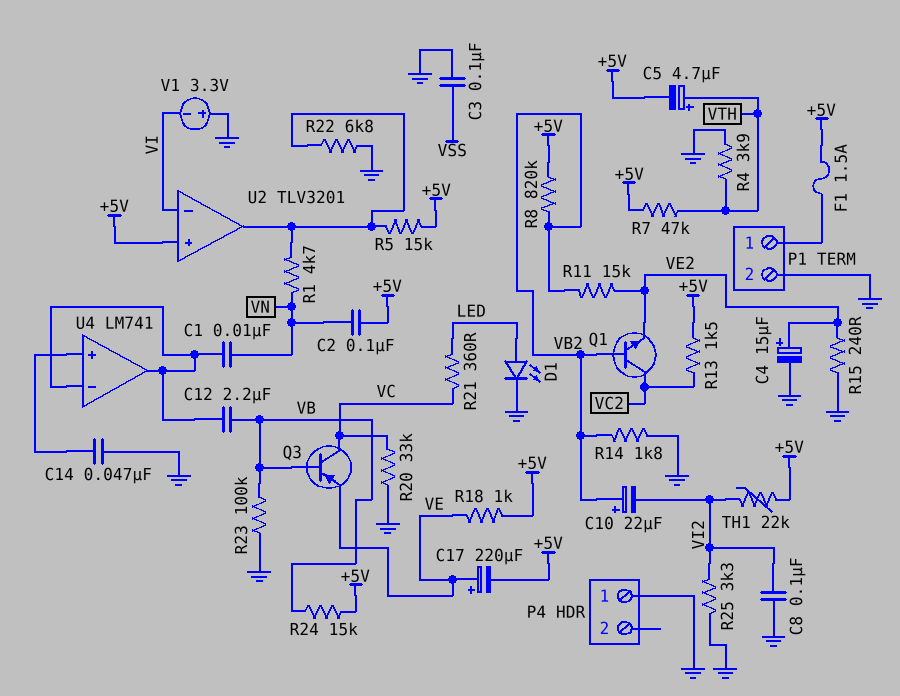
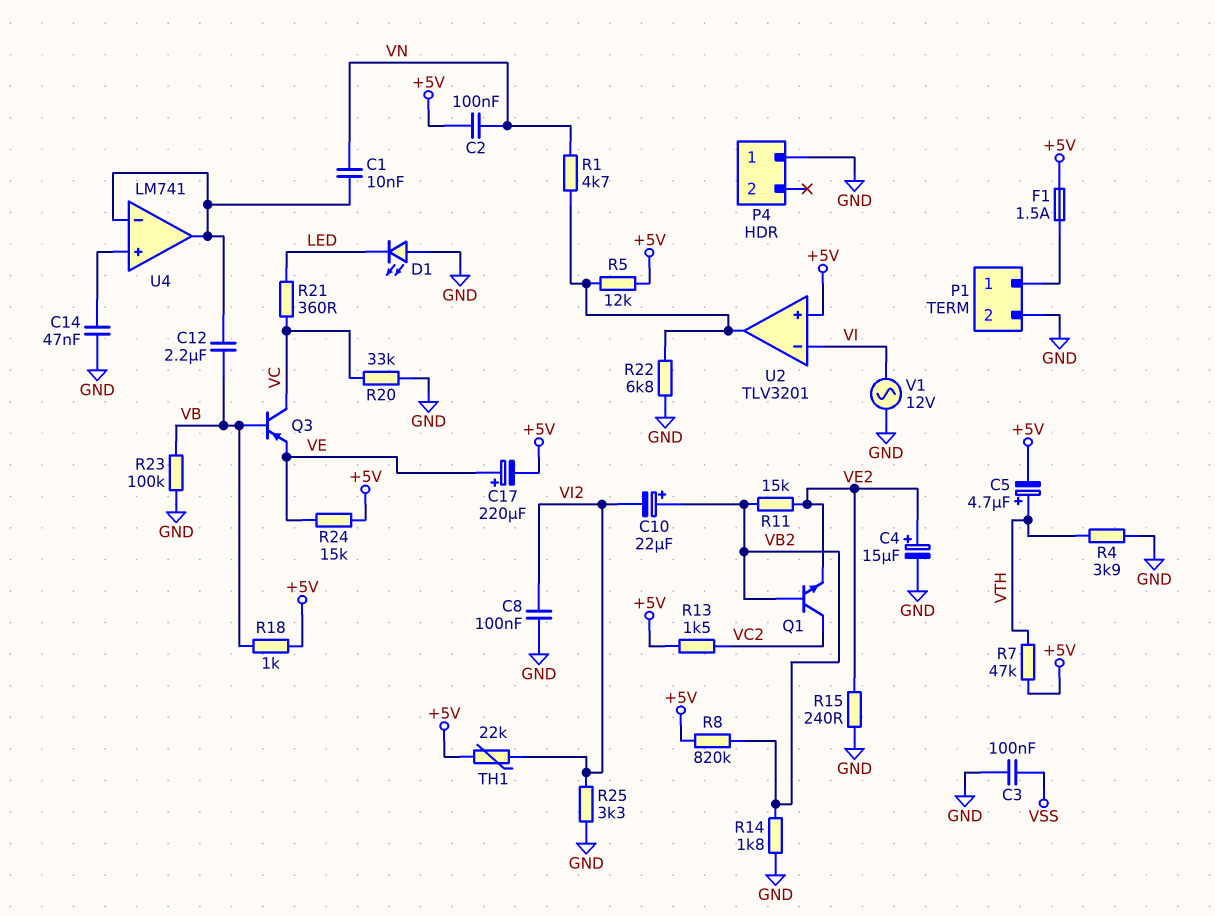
D1: LED (A LED, K GND) -> LED (A GND, K LED)
R5: 15k (+5V, U2/out) -> 12k (+5V, U2/out)
R18: 1k (+5V, VE) -> 1k (+5V, VB)
R24: 15k (+5V, VB) -> 15k (+5V, VE)
V1: 3.3V (plus GND, minus VI) -> AC 12V (GND, VI)

